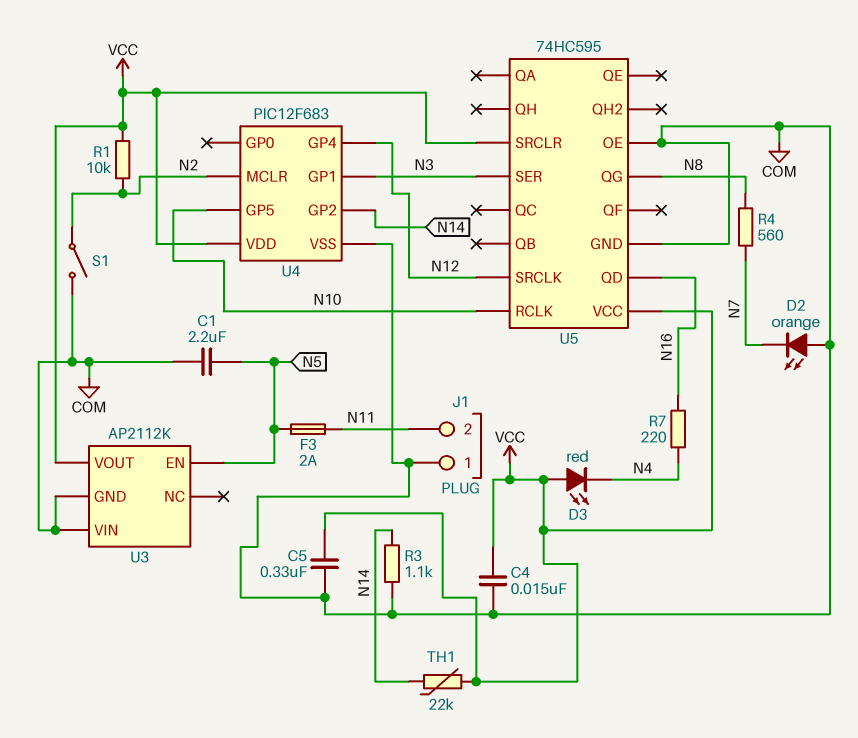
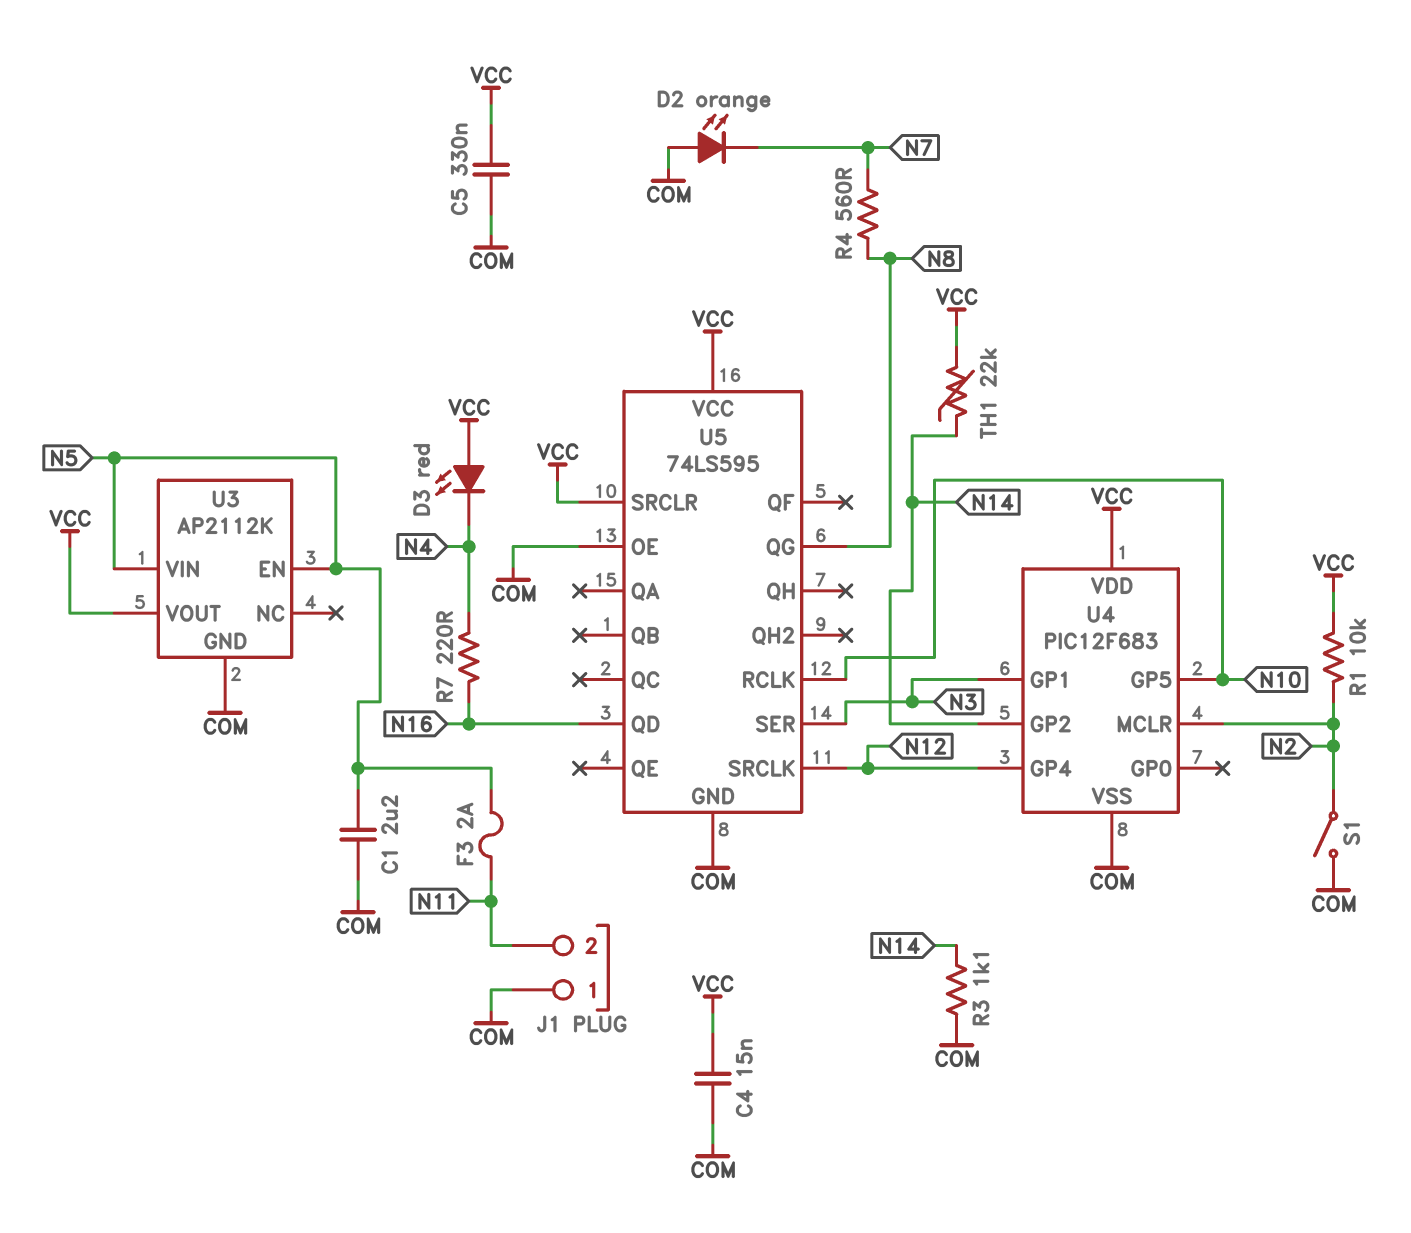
U3 pin VIN: COM -> N5
U5: 74HC595 -> 74LS595

